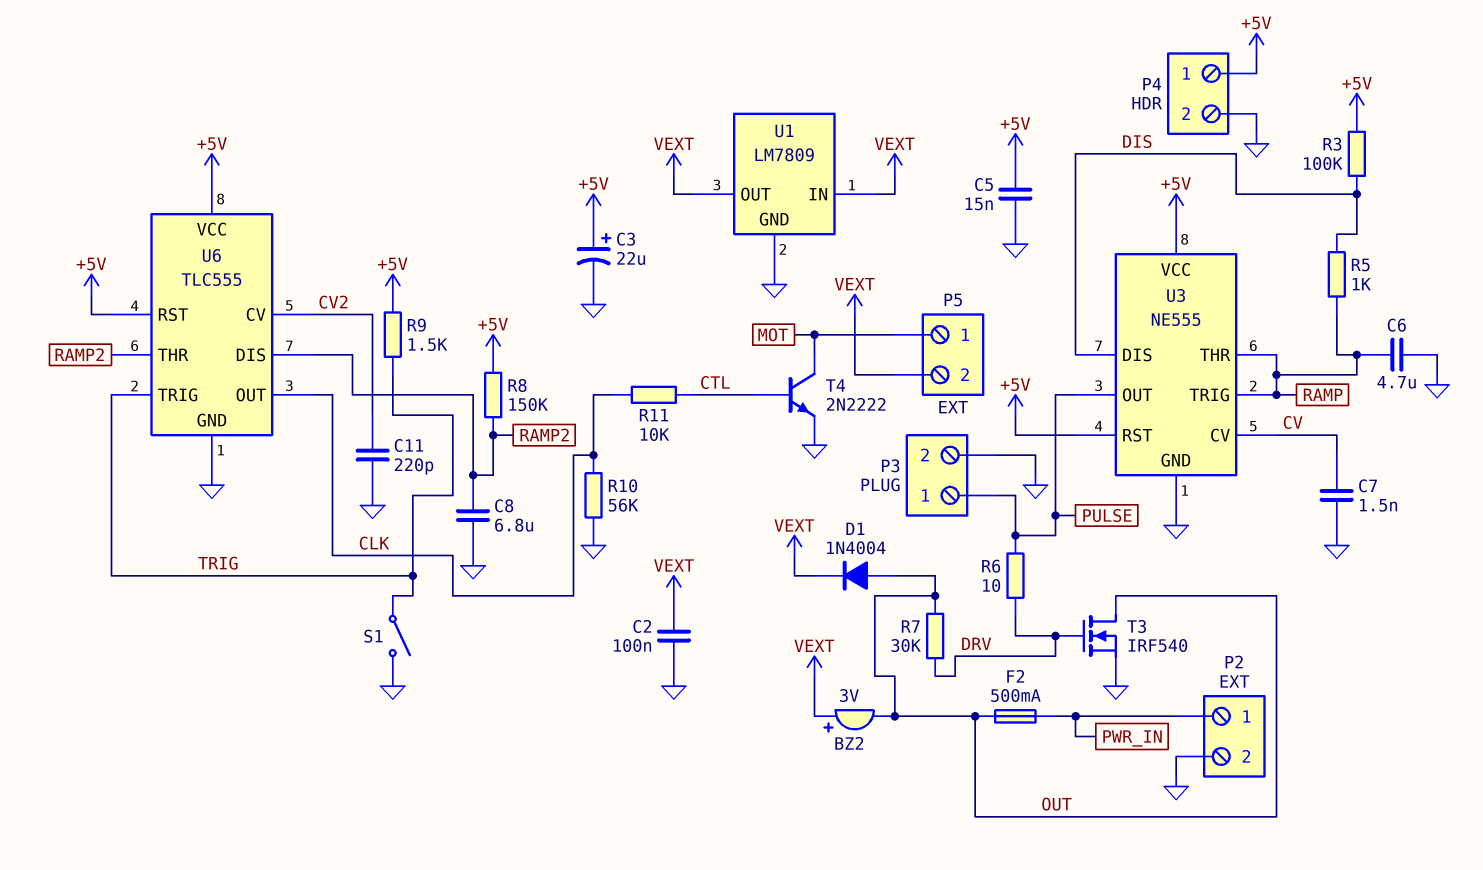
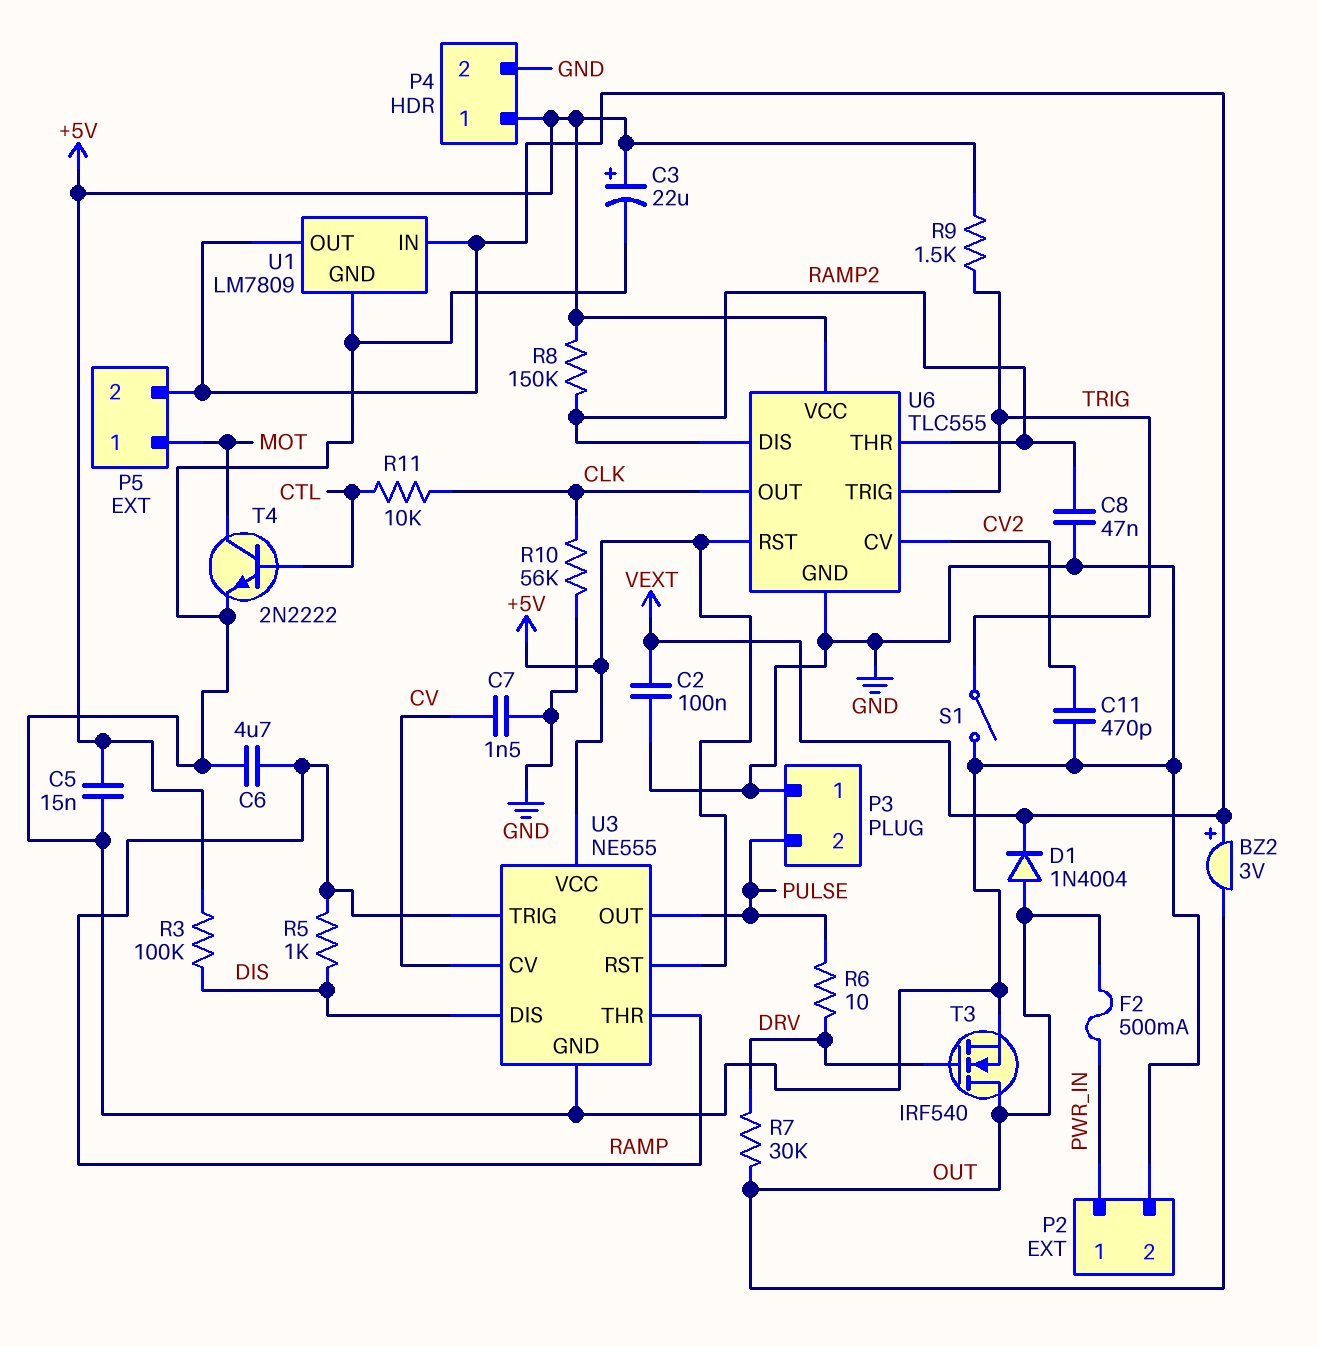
C8: 6.8uF (GND, RAMP2) -> 47nF (GND, RAMP2)
C11: 220pF (CV2, GND) -> 470pF (CV2, GND)
P3 pin 1: PULSE -> GND
P3 pin 2: GND -> PULSE

